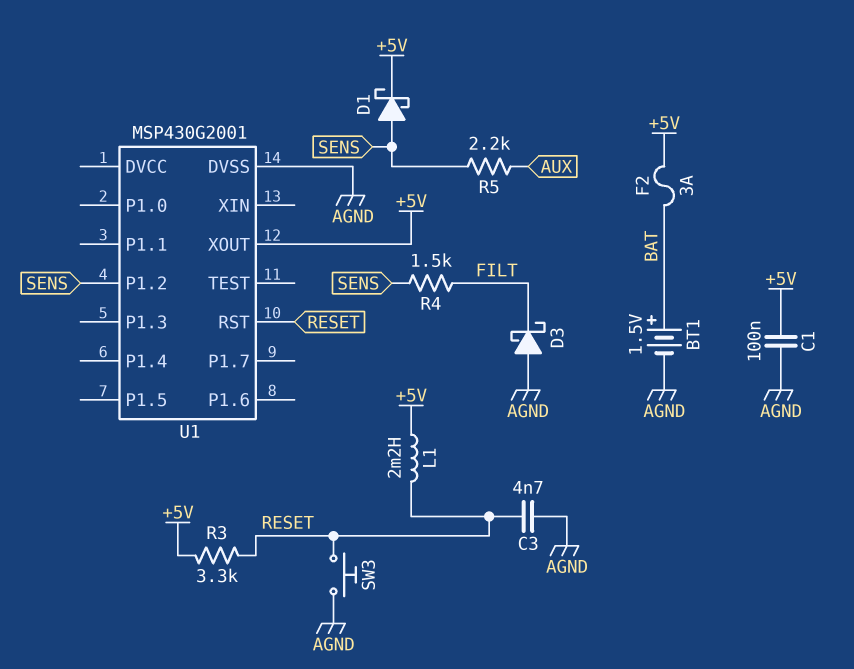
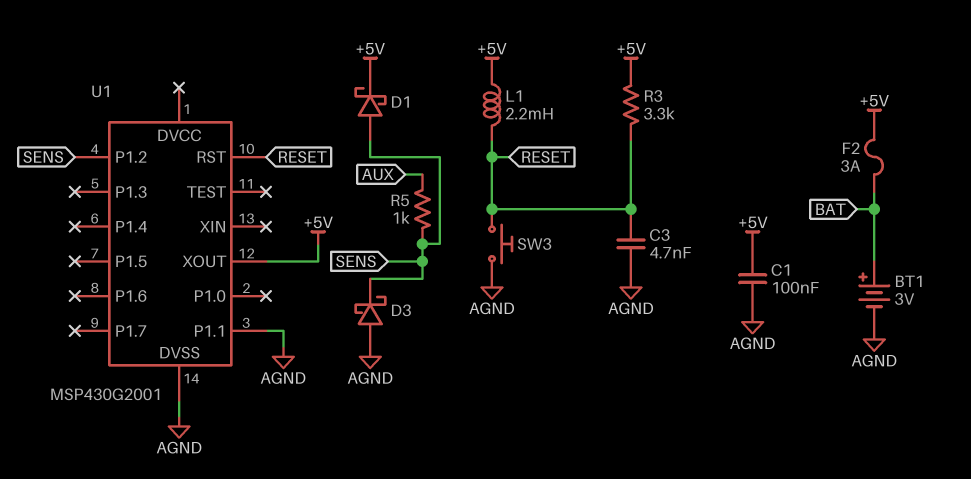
BT1: 1.5V (plus BAT, minus AGND) -> 3V (plus BAT, minus AGND)
D3: schottky (A AGND, K FILT) -> schottky (A AGND, K SENS)
R4: 1.5k (FILT, SENS) -> none
R5: 2.2k (AUX, SENS) -> 1k (AUX, SENS)
U1 pin P1.1: none -> AGND

